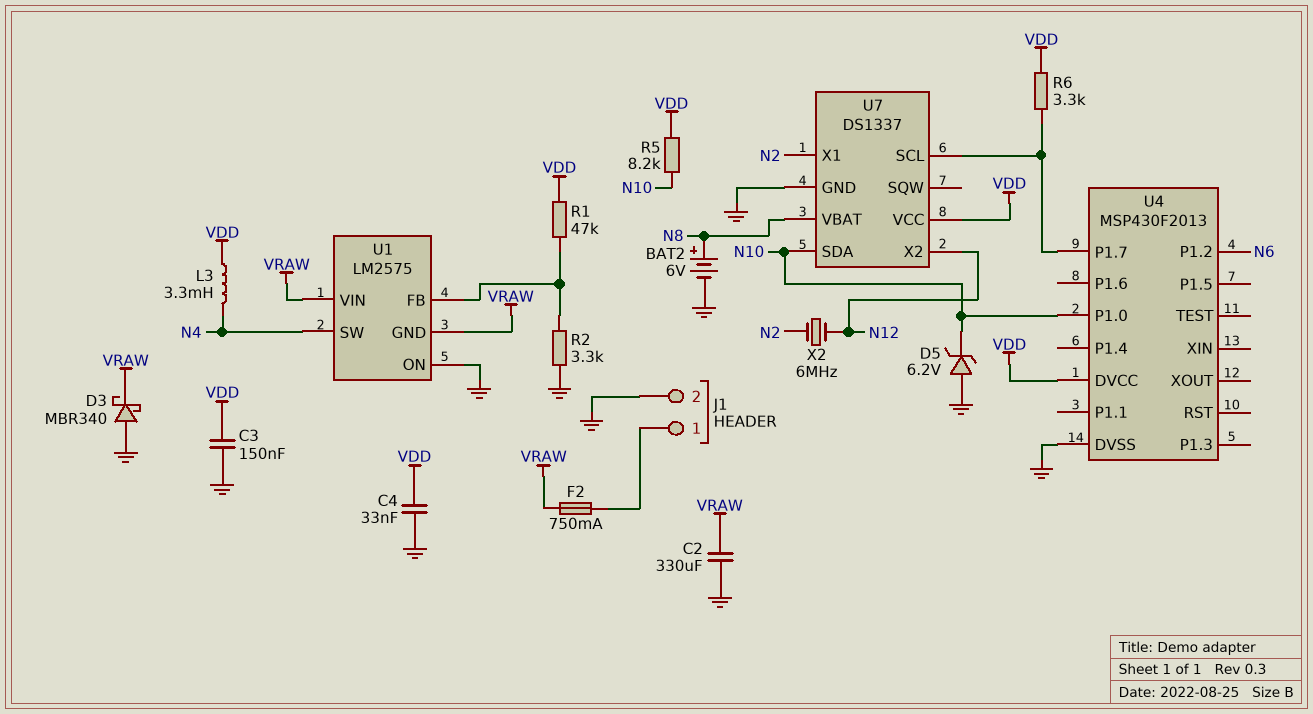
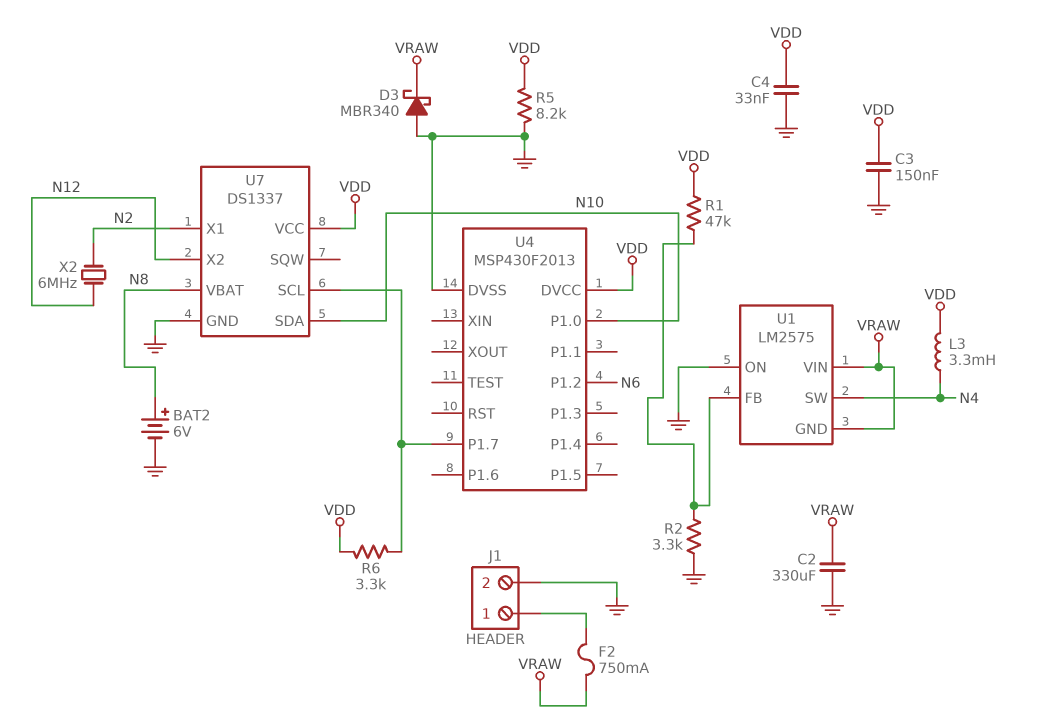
D5: zener 6.2V (A GND, K N10) -> none
R5: 8.2k (N10, VDD) -> 8.2k (GND, VDD)

